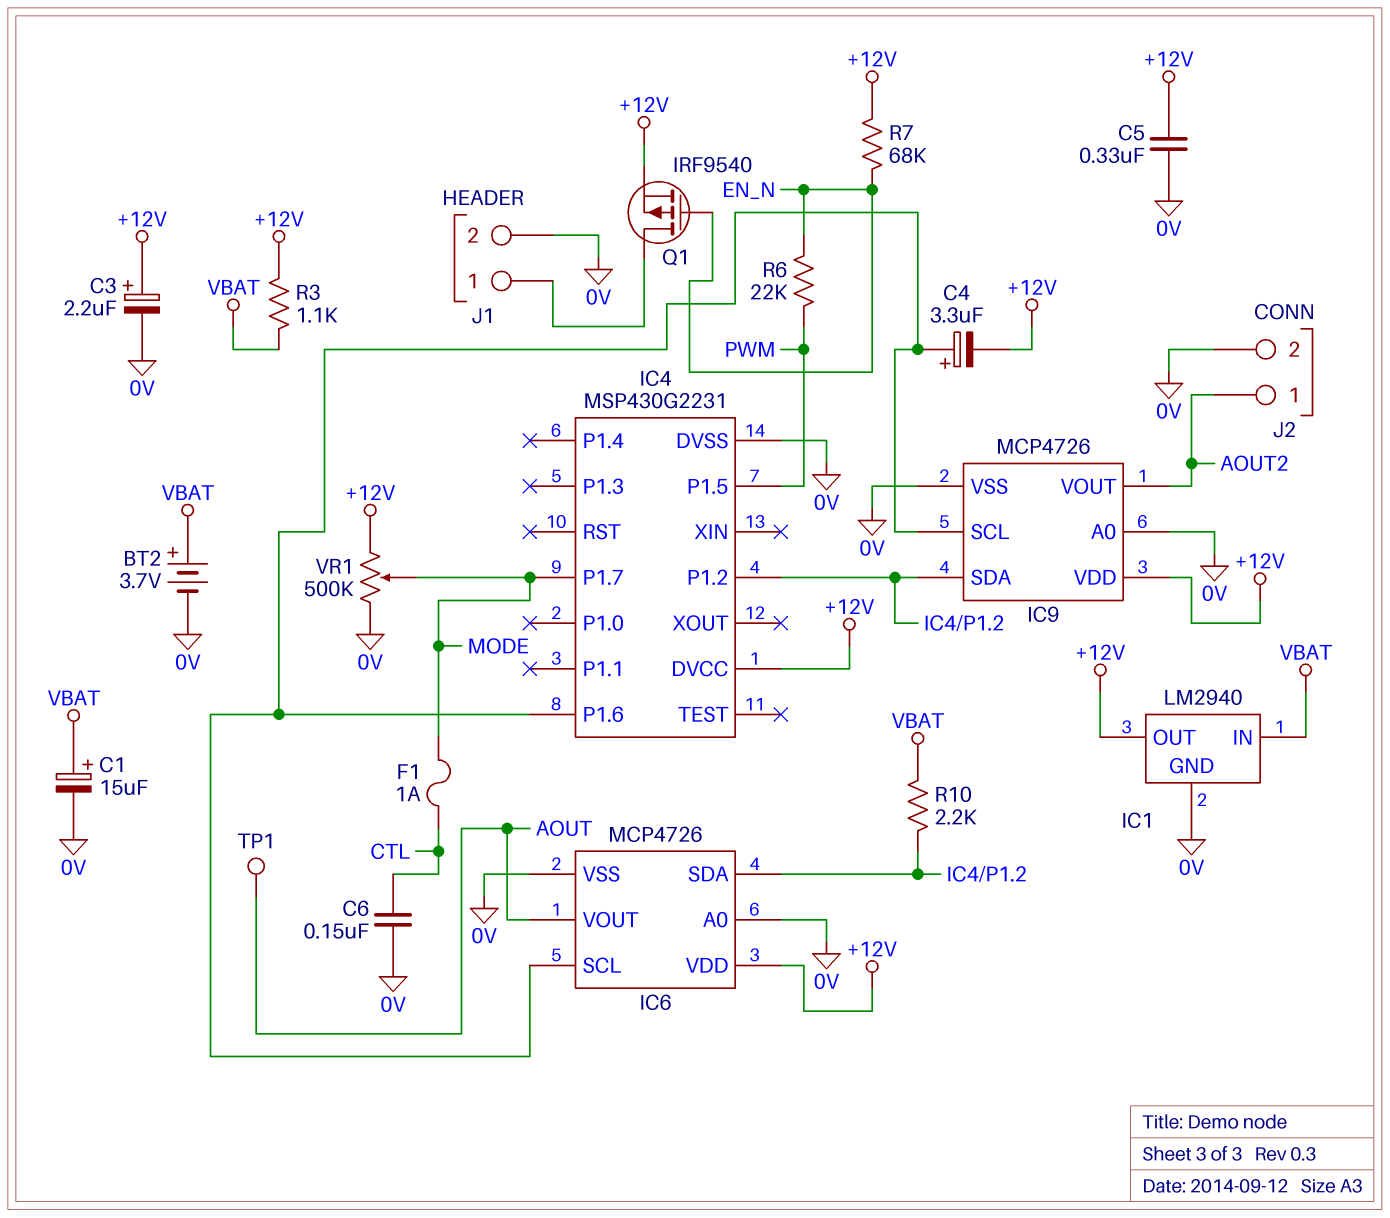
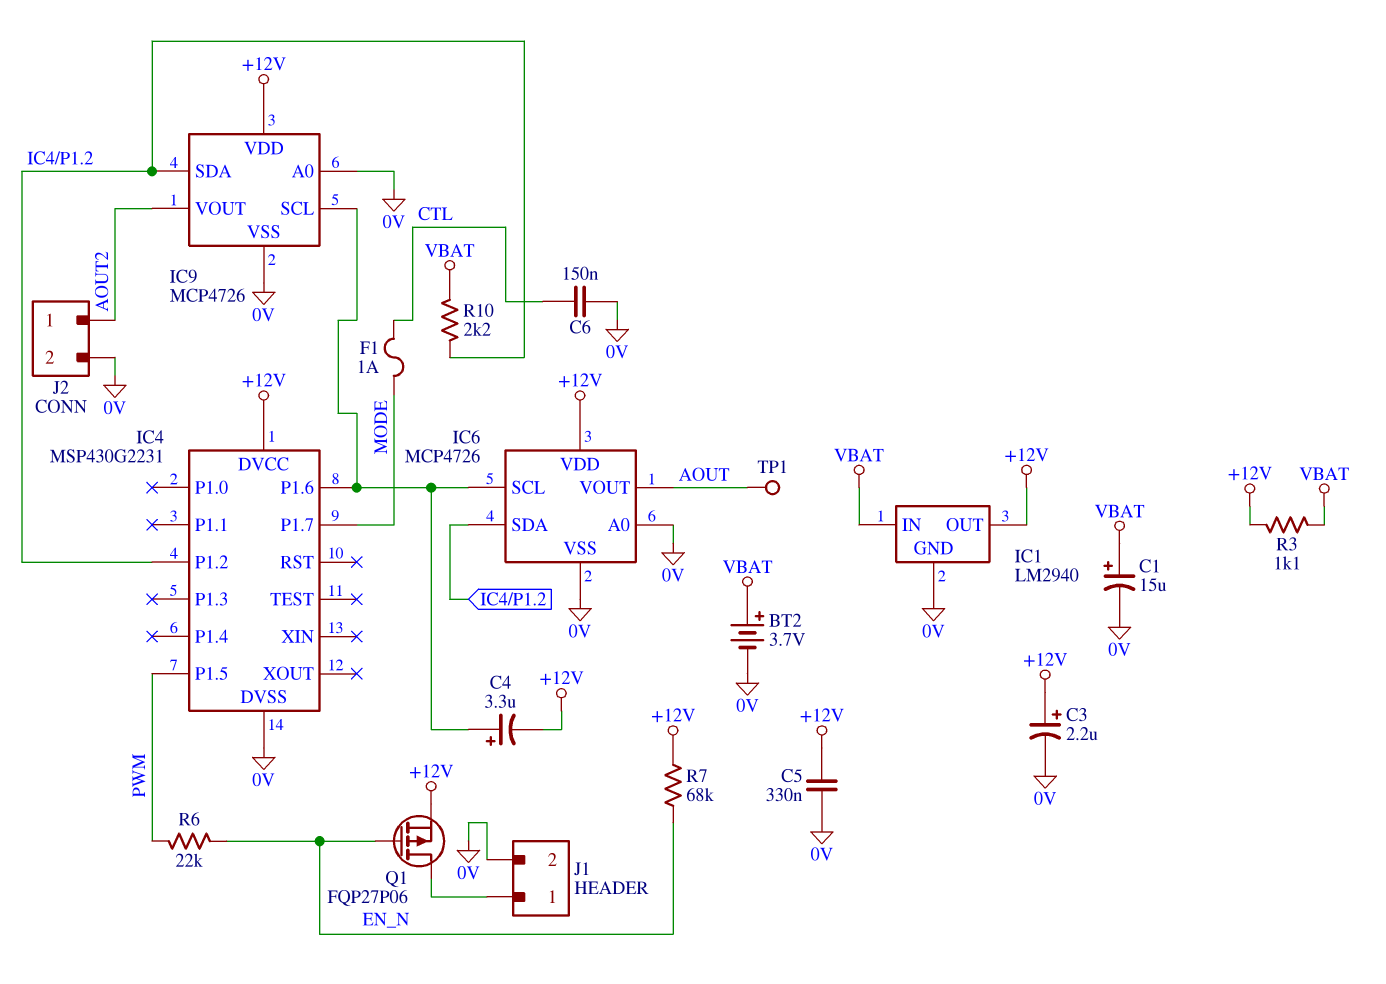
Q1: PMOS IRF9540 (G EN_N, D J1/1, S +12V) -> PMOS FQP27P06 (G EN_N, D J1/1, S +12V)
VR1: 500k (+12V, 0V, wiper MODE) -> none

